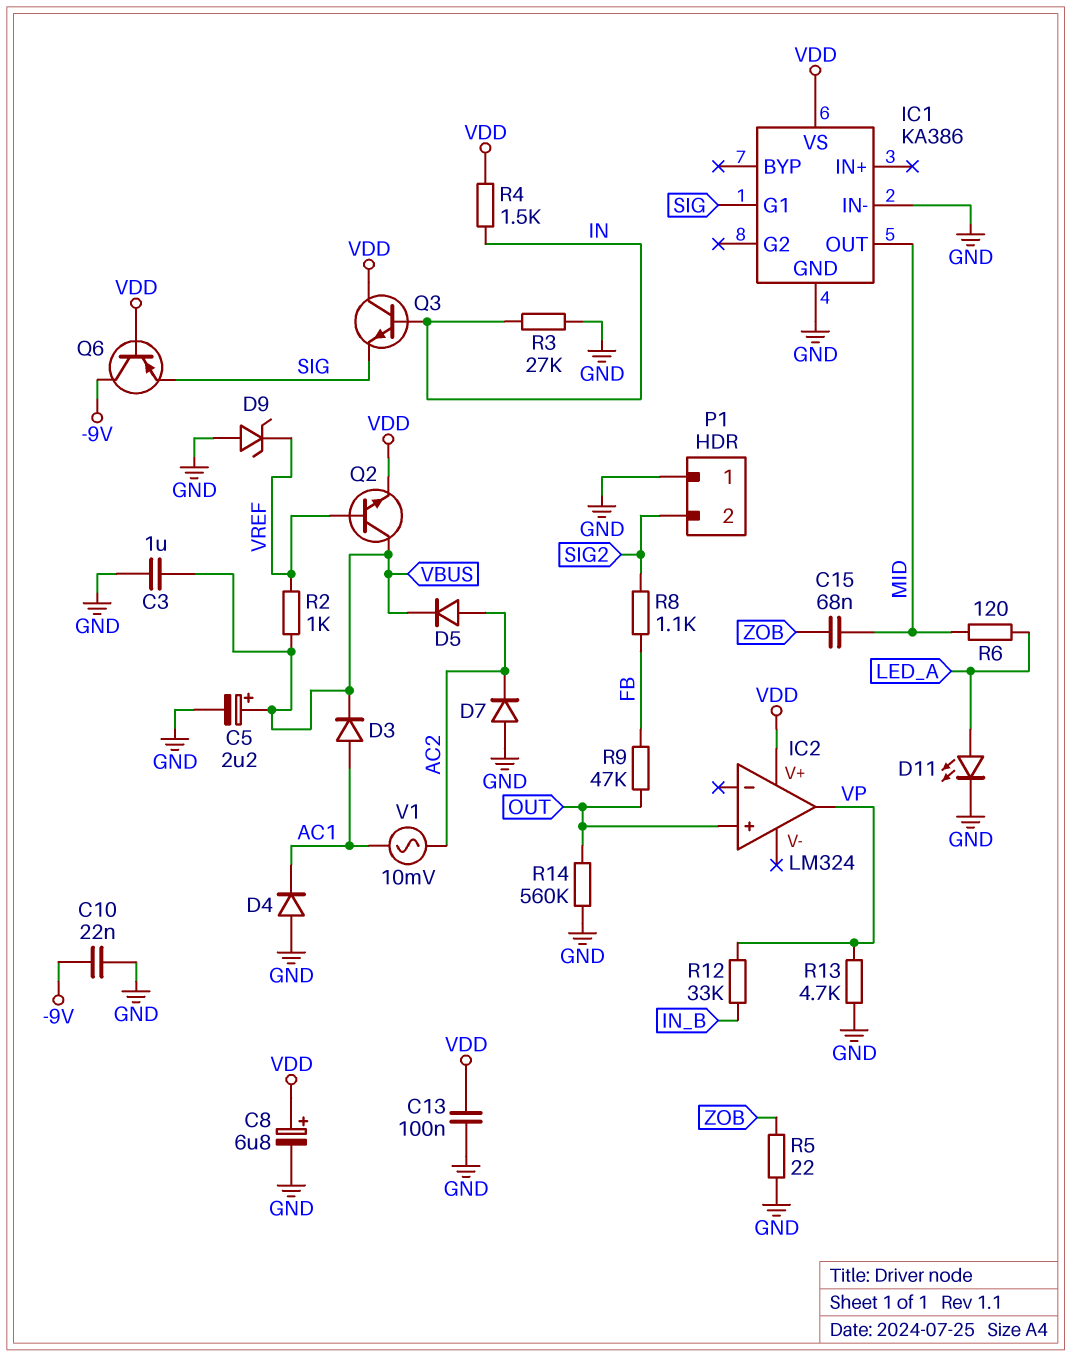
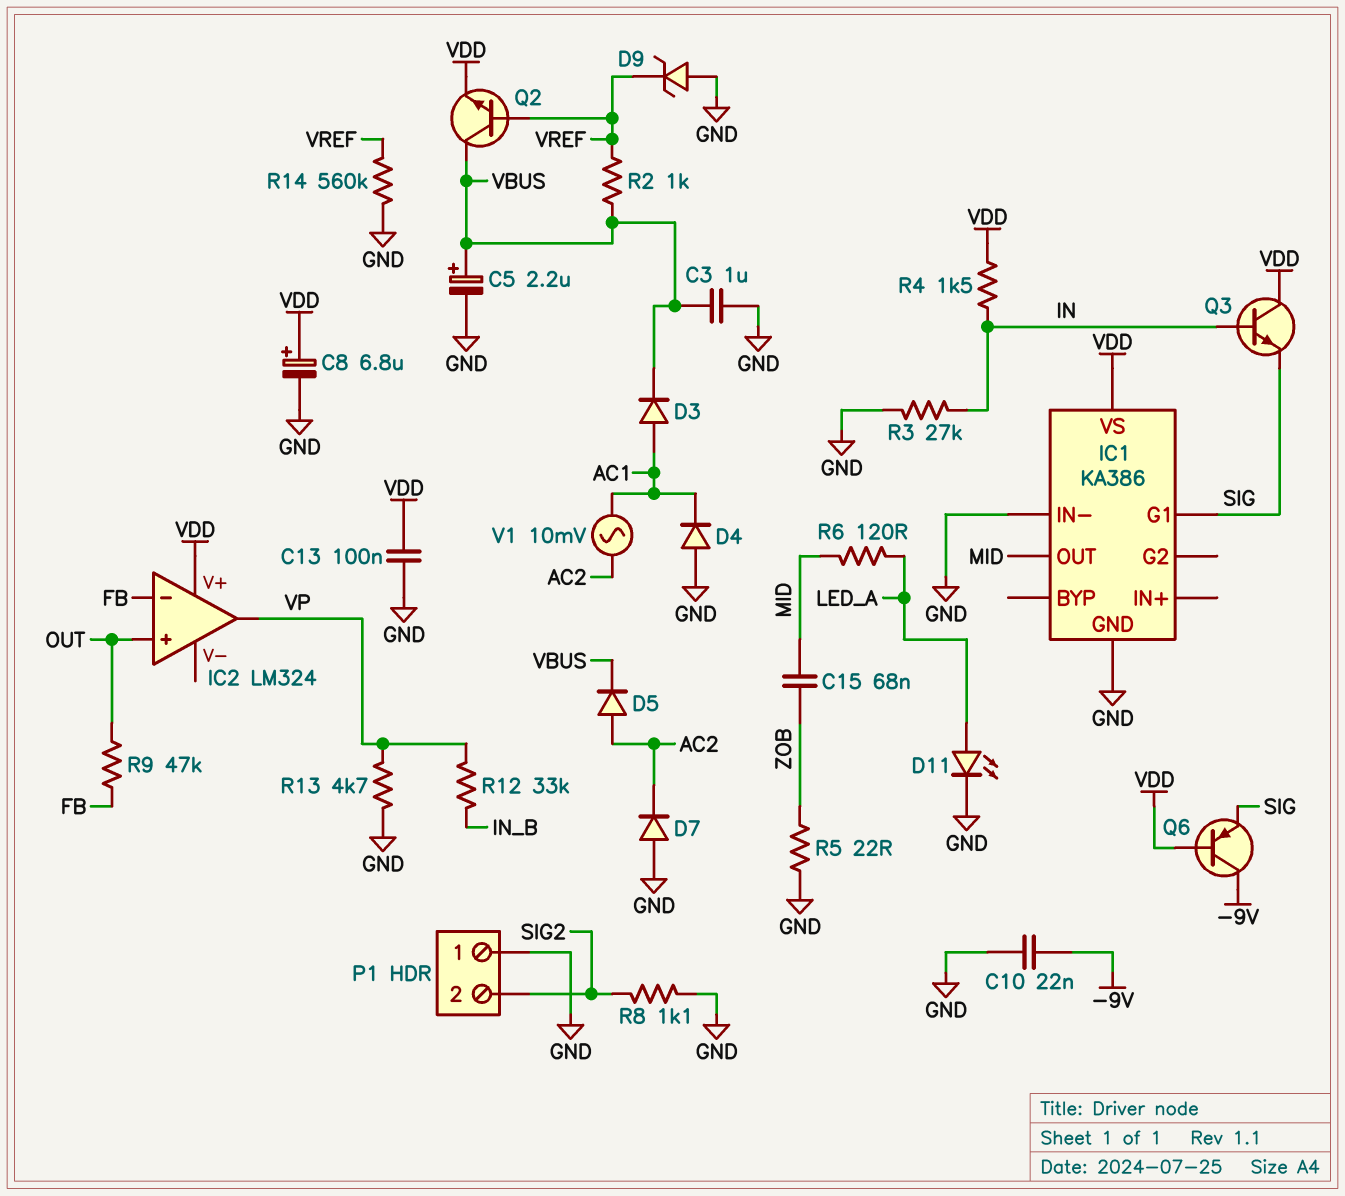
IC2 pin in-: none -> FB
R8: 1.1k (FB, SIG2) -> 1.1k (GND, SIG2)
R14: 560k (GND, OUT) -> 560k (GND, VREF)

